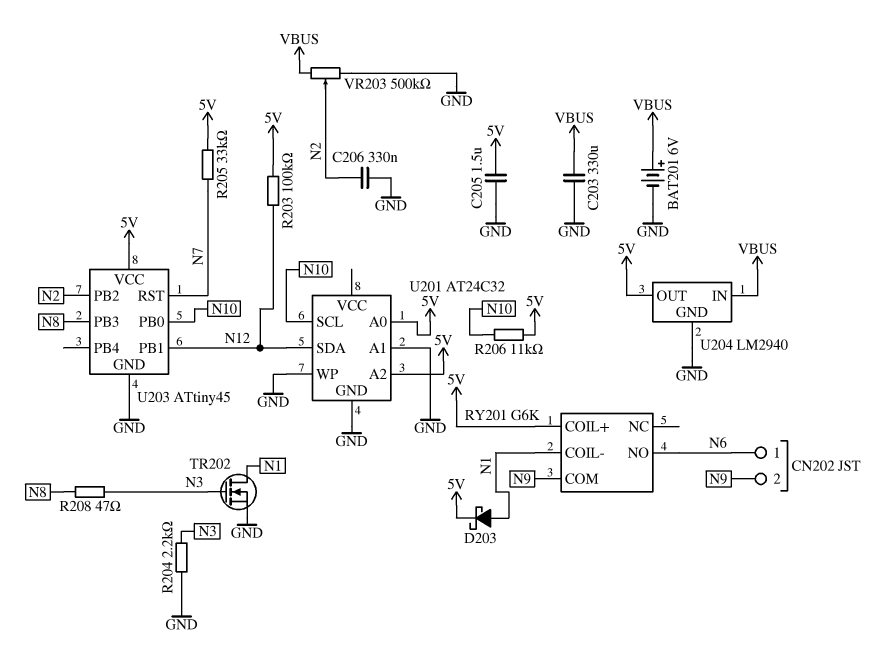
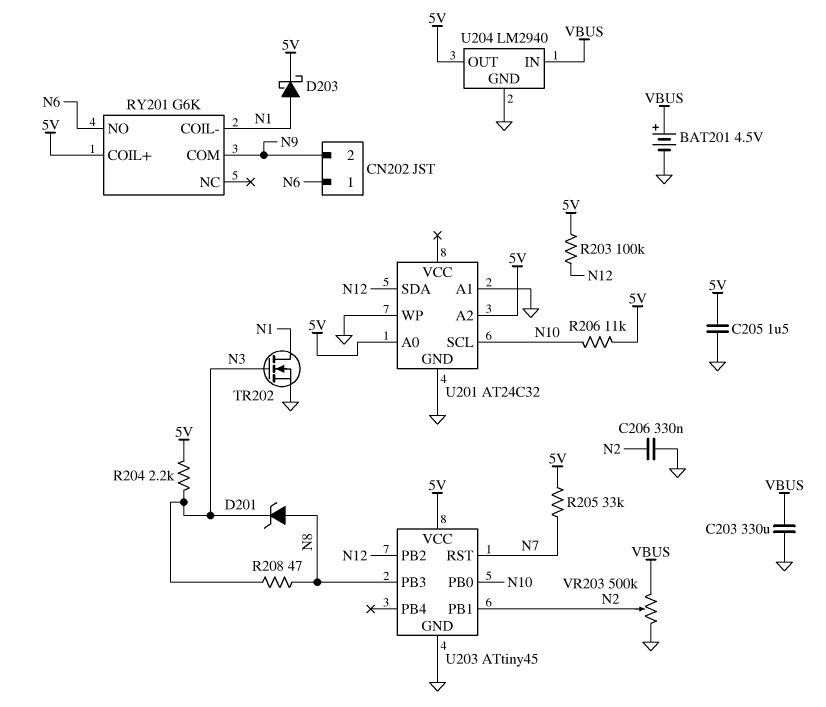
BAT201: 6V (plus VBUS, minus GND) -> 4.5V (plus VBUS, minus GND)
D201: none -> zener (A N8, K N3)
R204: 2.2k (GND, N3) -> 2.2k (5V, N3)
U203 pin PB1: N12 -> N2
U203 pin PB2: N2 -> N12

